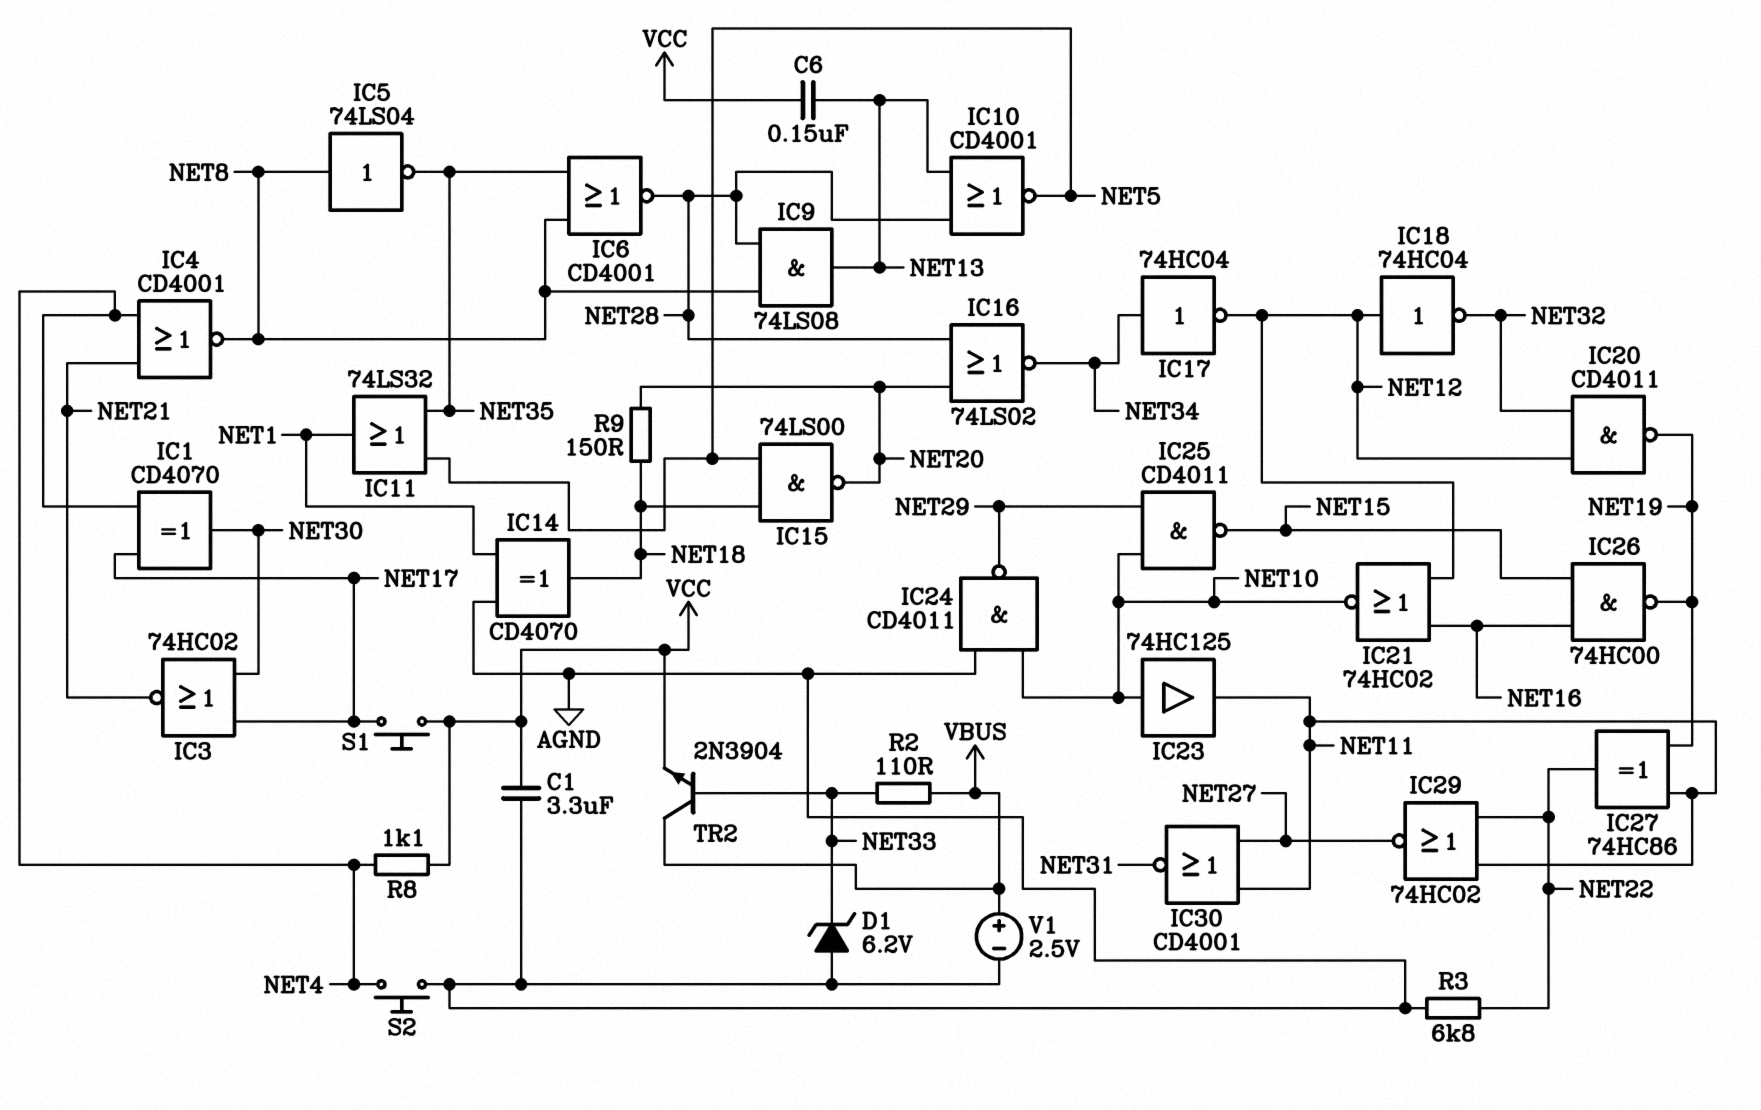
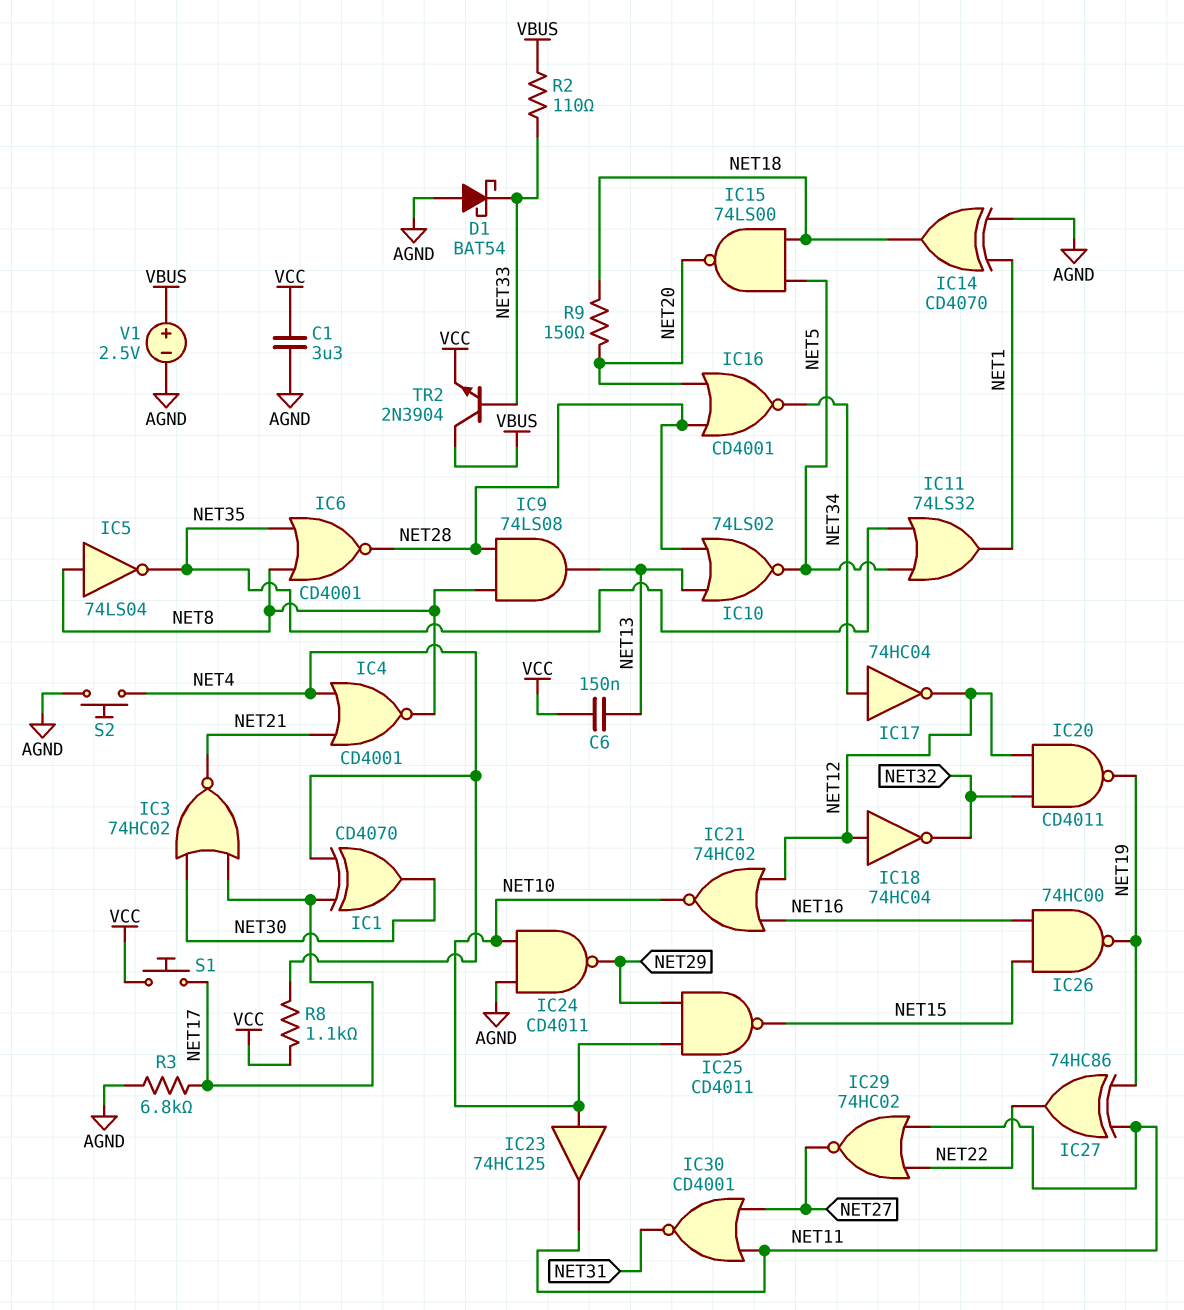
D1: zener 6.2V (A AGND, K NET33) -> schottky BAT54 (A AGND, K NET33)
IC10: NOR CD4001 (in NET13, in NET28, out NET5) -> NOR 74LS02 (in NET13, in NET28, out NET5)
IC16: NOR 74LS02 (in NET20, in NET28, out NET34) -> NOR CD4001 (in NET20, in NET28, out NET34)
R3: 6.8k (AGND, NET22) -> 6.8k (AGND, NET17)

